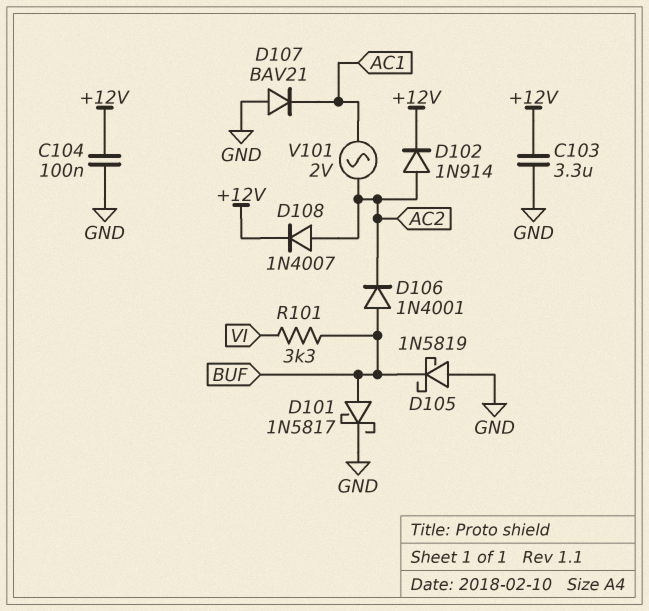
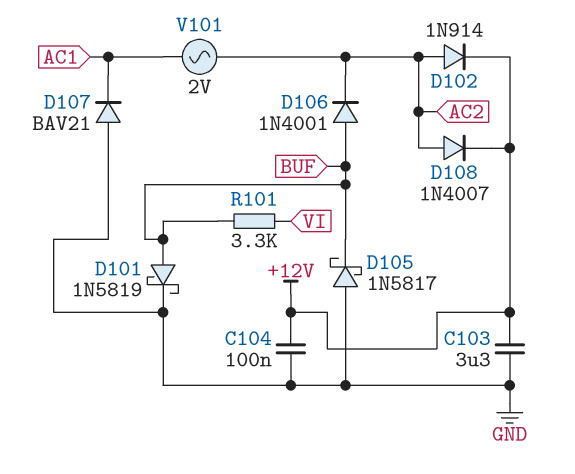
D101: schottky 1N5817 (A BUF, K GND) -> schottky 1N5819 (A BUF, K GND)
D105: schottky 1N5819 (A GND, K BUF) -> schottky 1N5817 (A GND, K BUF)

